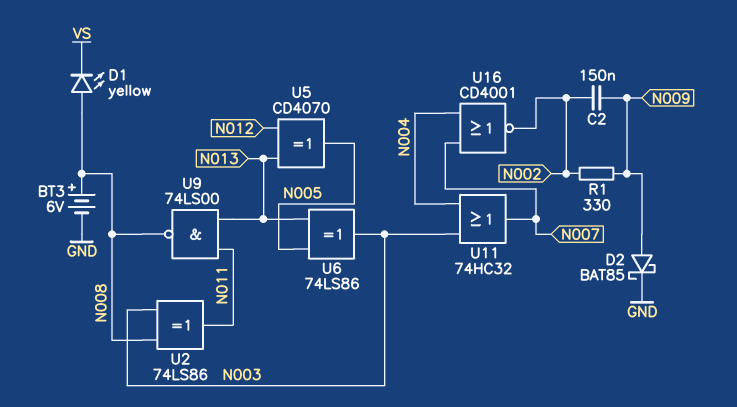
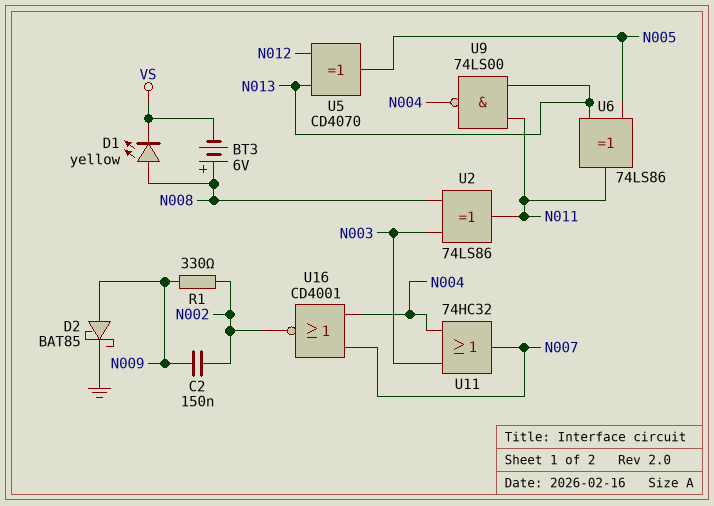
BT3: 6V (plus N008, minus GND) -> 6V (plus N008, minus VS)
U6: XOR 74LS86 (in N005, in N013, out N003) -> XOR 74LS86 (in N005, in N013, out N011)
U9: NAND 74LS00 (in N011, in N013, out N008) -> NAND 74LS00 (in N011, in N013, out N004)

